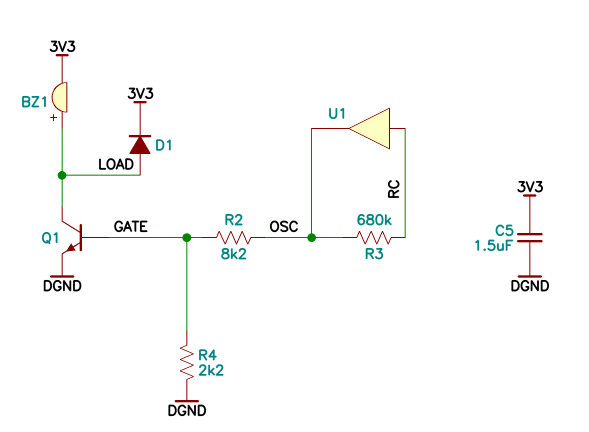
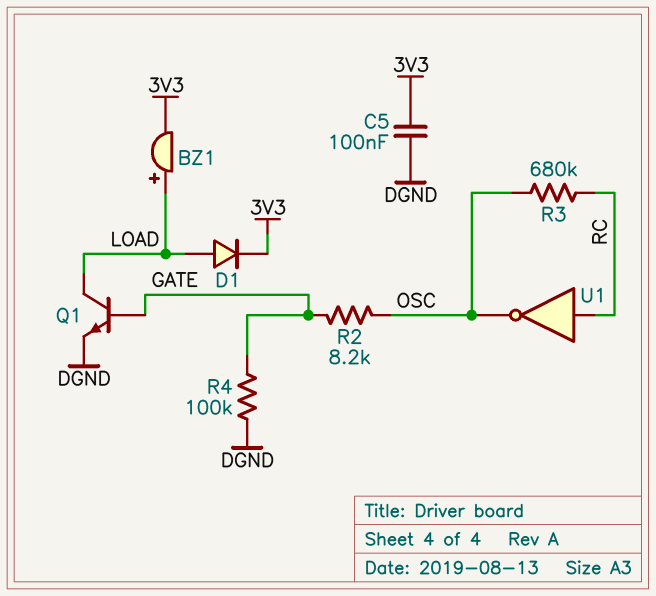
C5: 1.5uF (3V3, DGND) -> 100nF (3V3, DGND)
R4: 2.2k (DGND, GATE) -> 100k (DGND, GATE)
U1: buffer (in RC, out OSC) -> NOT (in RC, out OSC)

